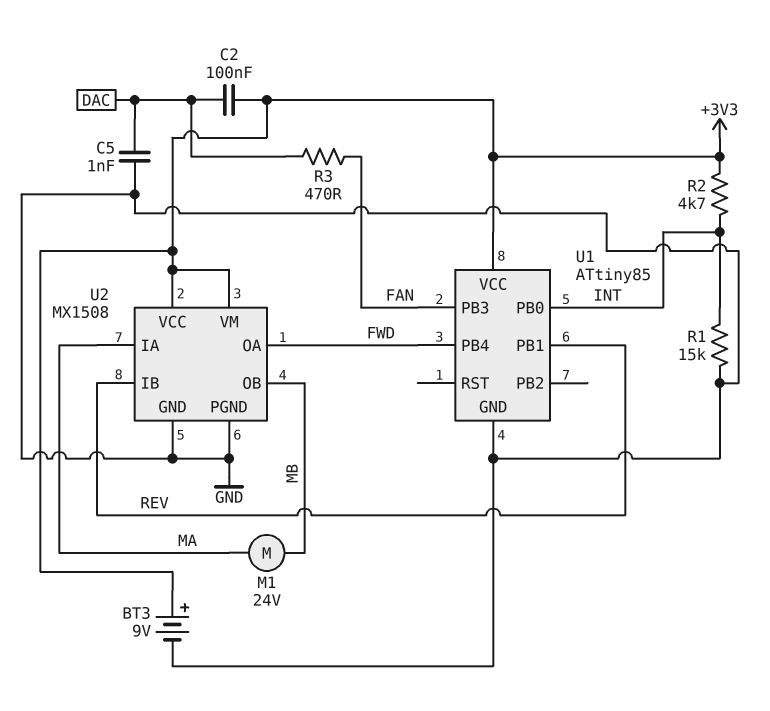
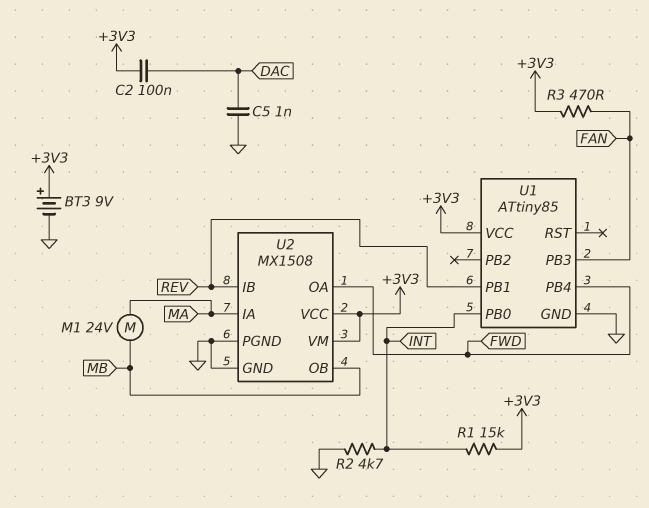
R1: 15k (GND, INT) -> 15k (+3V3, INT)
R2: 4.7k (+3V3, INT) -> 4.7k (GND, INT)
R3: 470 (DAC, FAN) -> 470 (+3V3, FAN)

